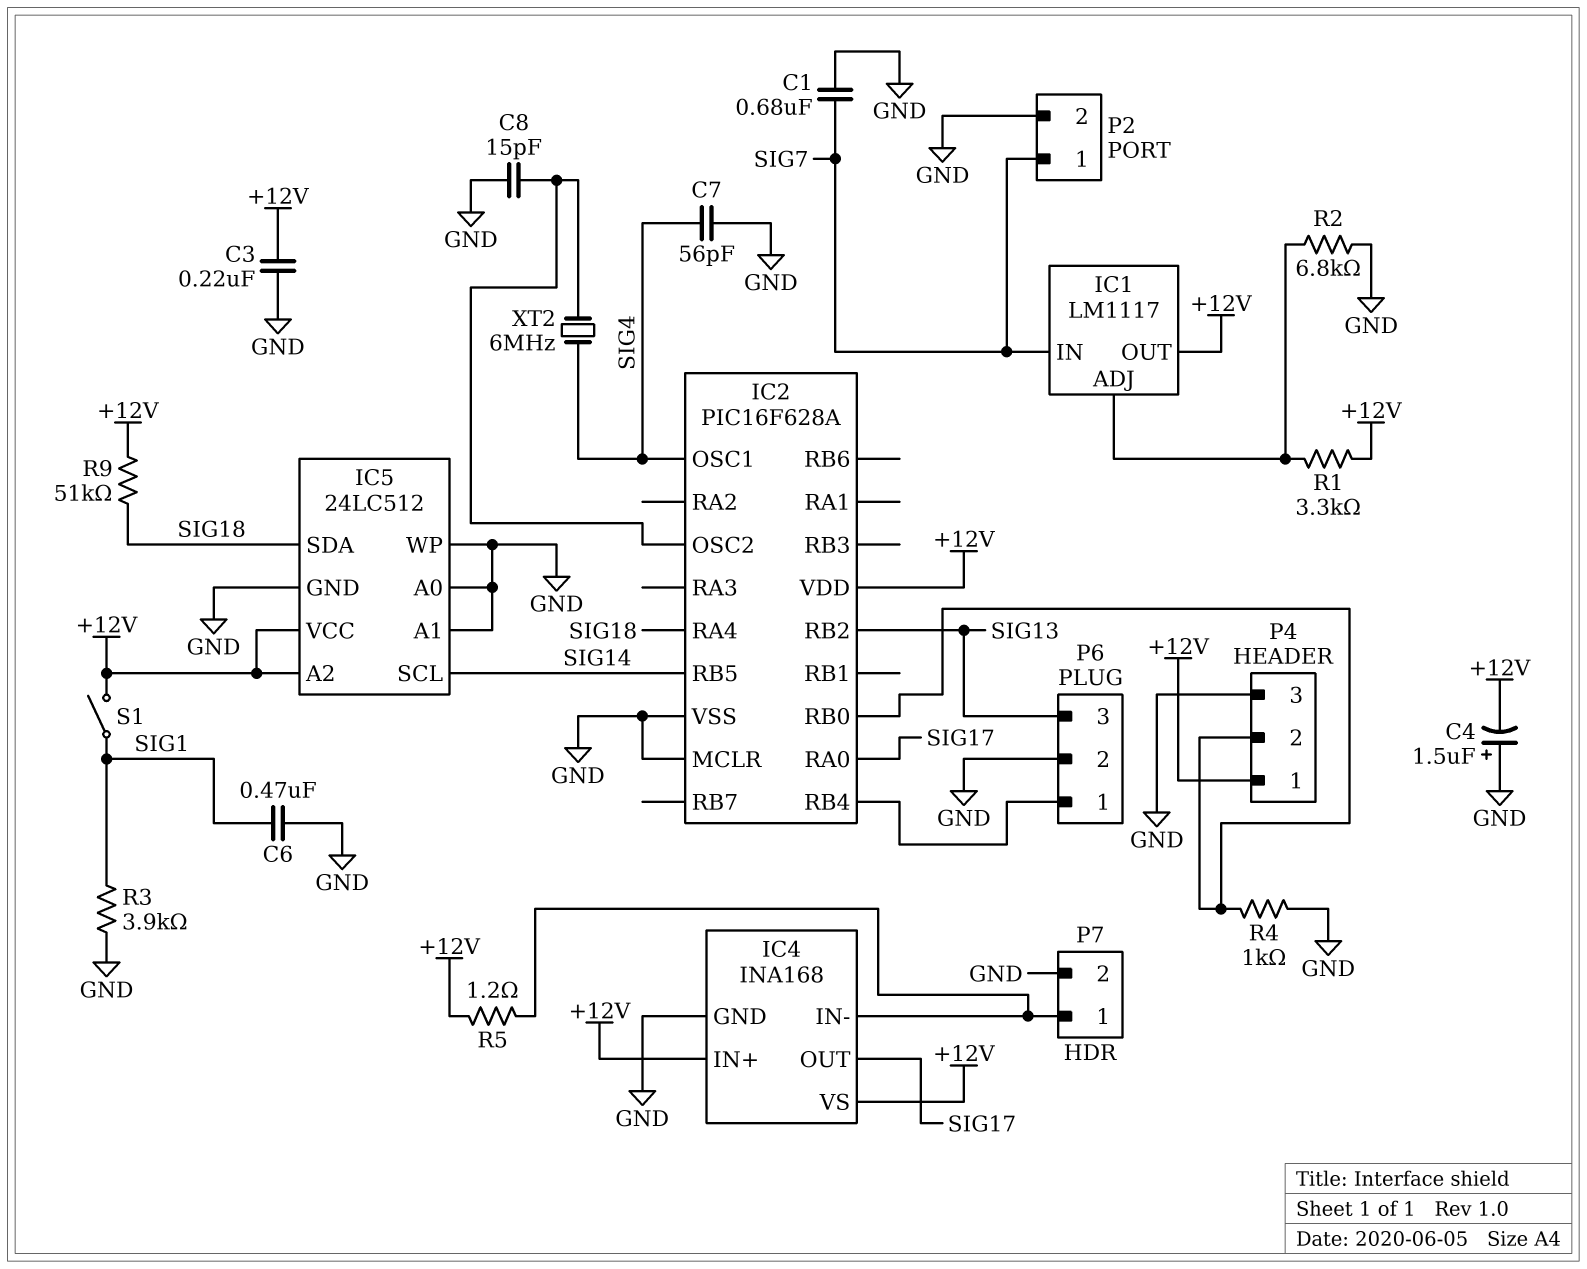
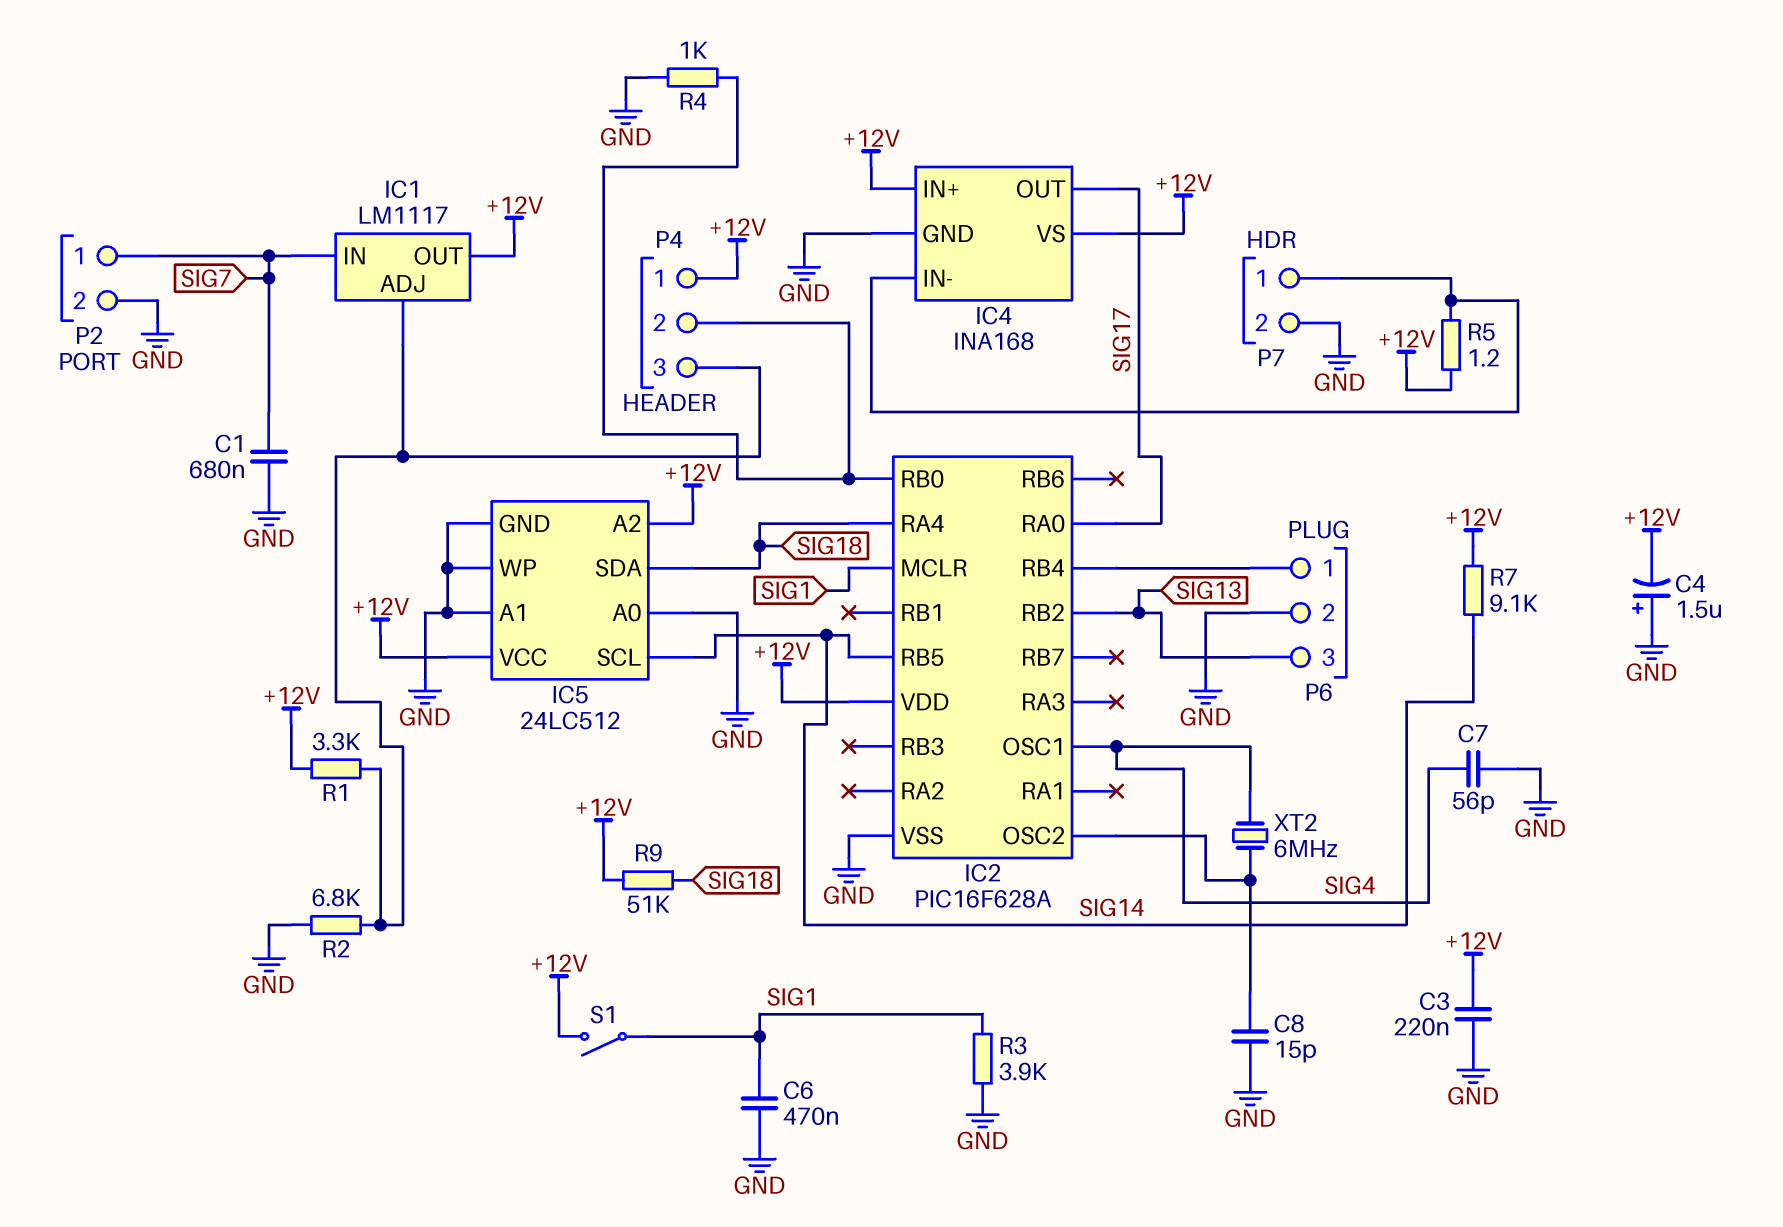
IC2 pin MCLR: GND -> SIG1
P4 pin 3: GND -> IC1/ADJ
R7: none -> 9.1k (+12V, SIG14)

